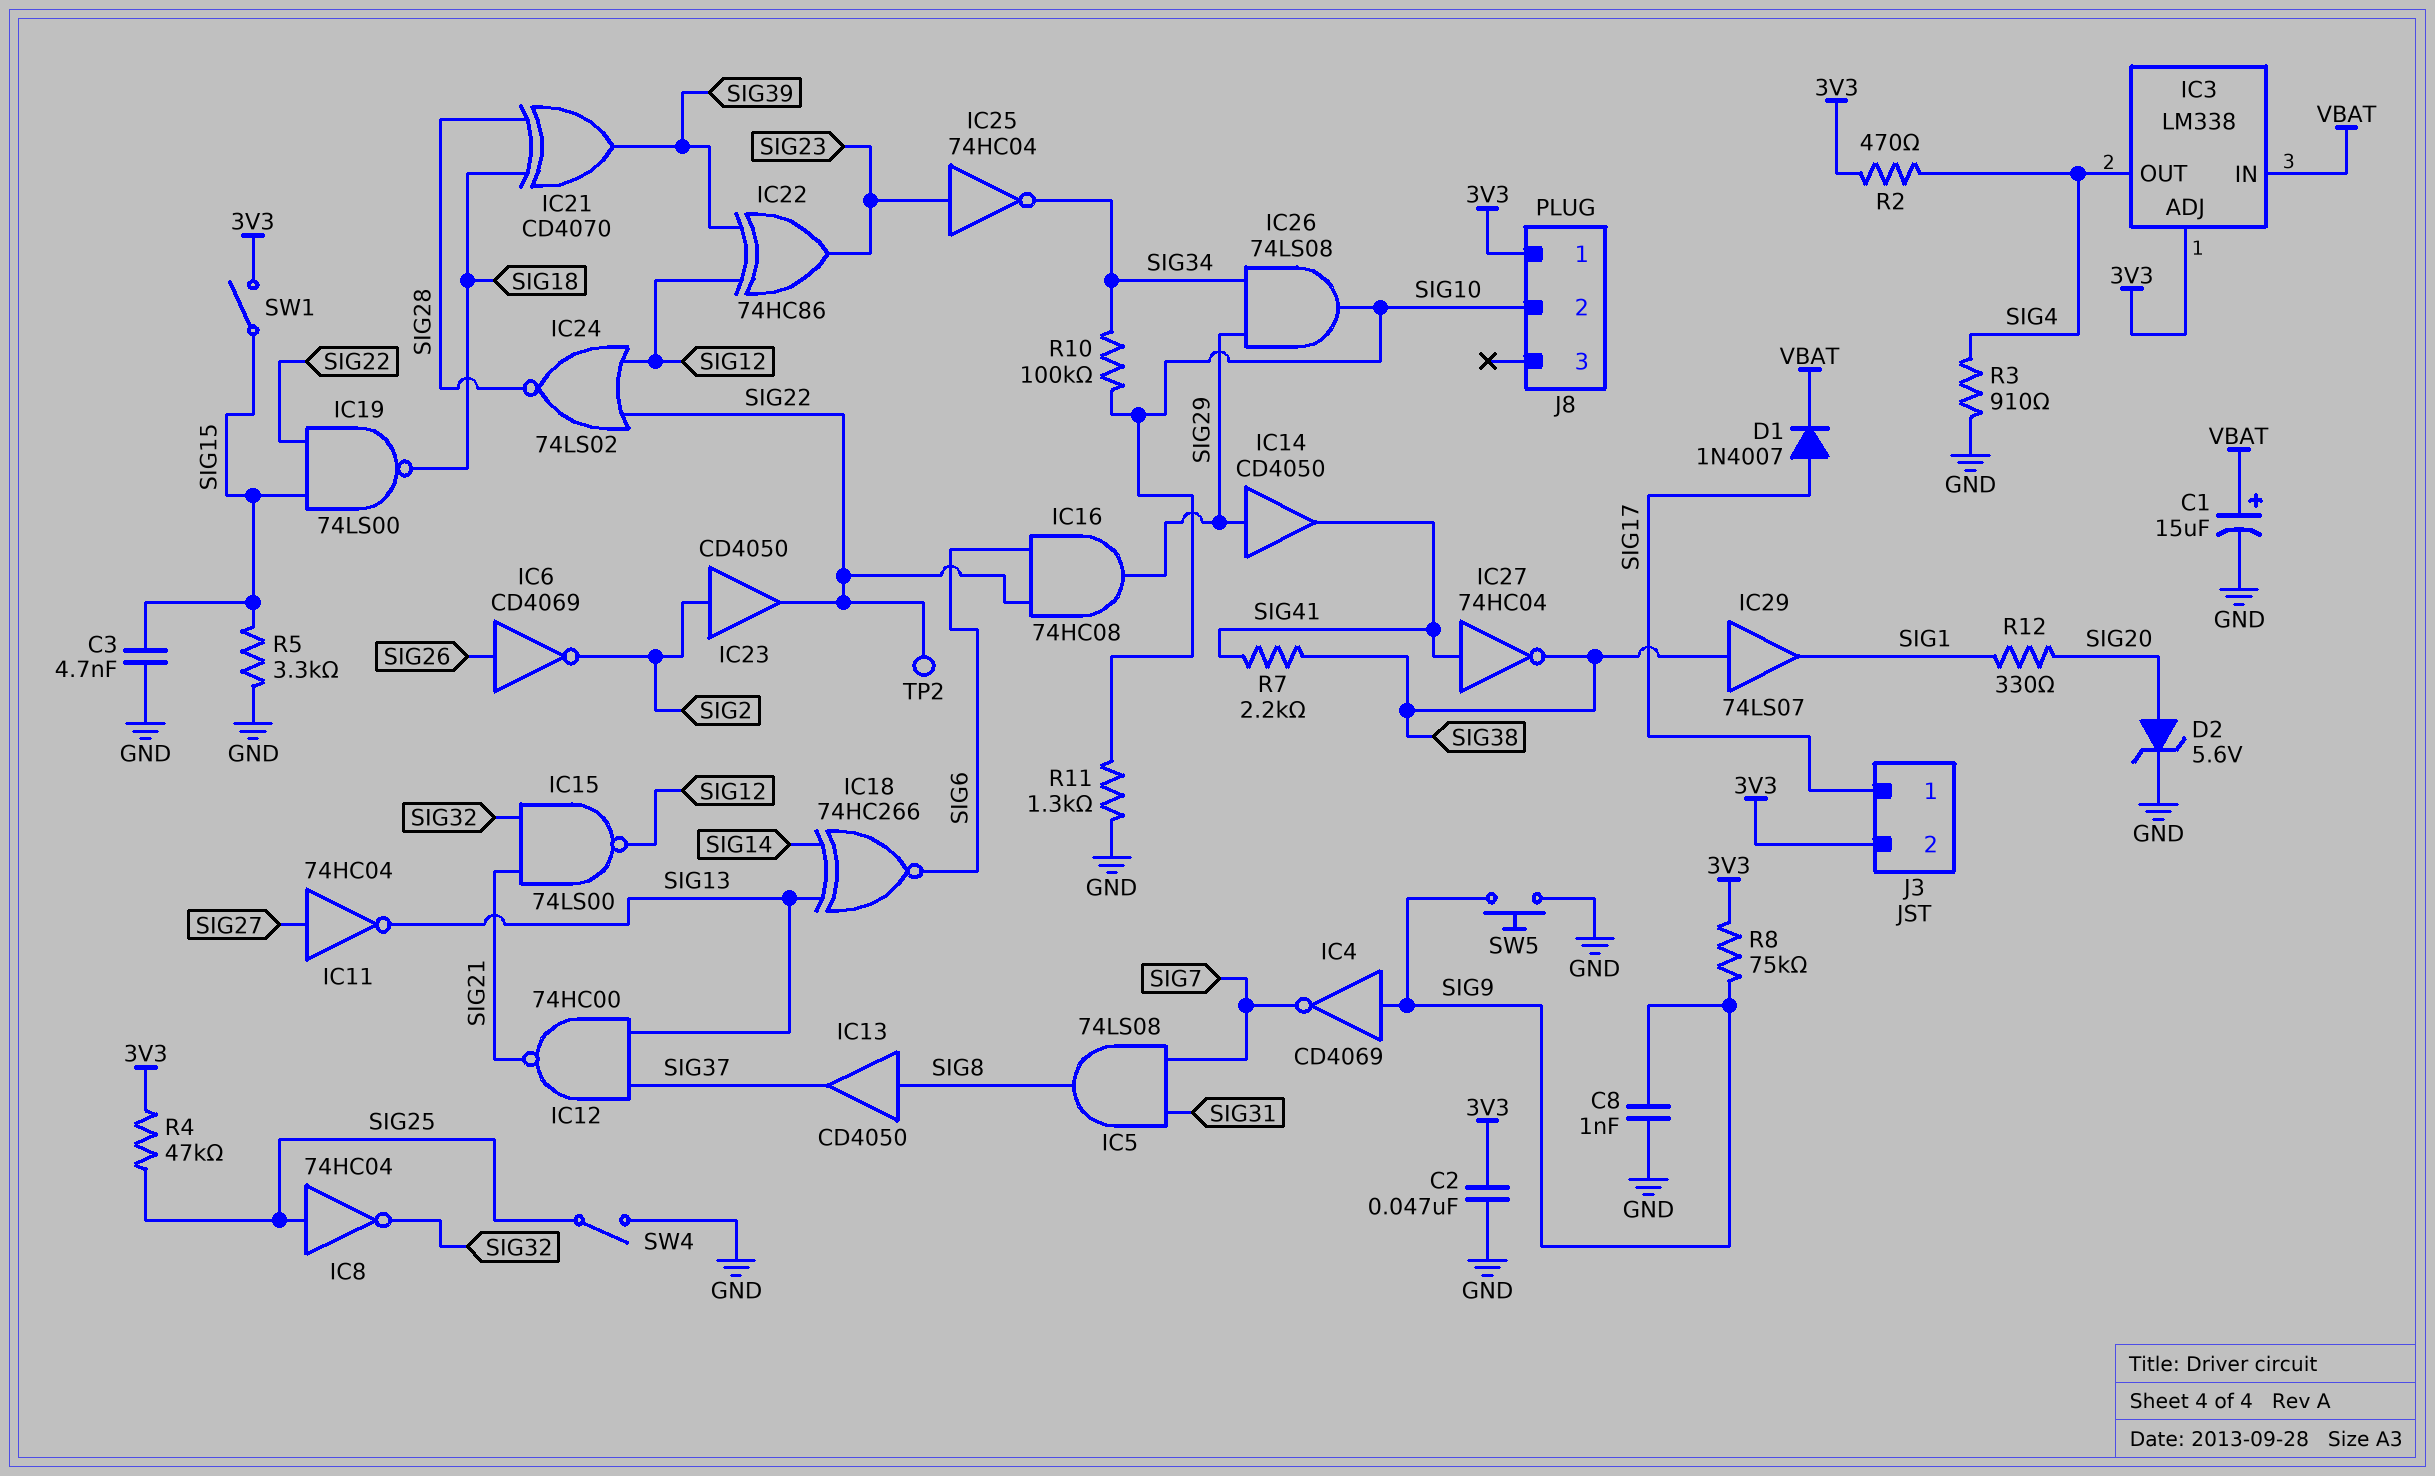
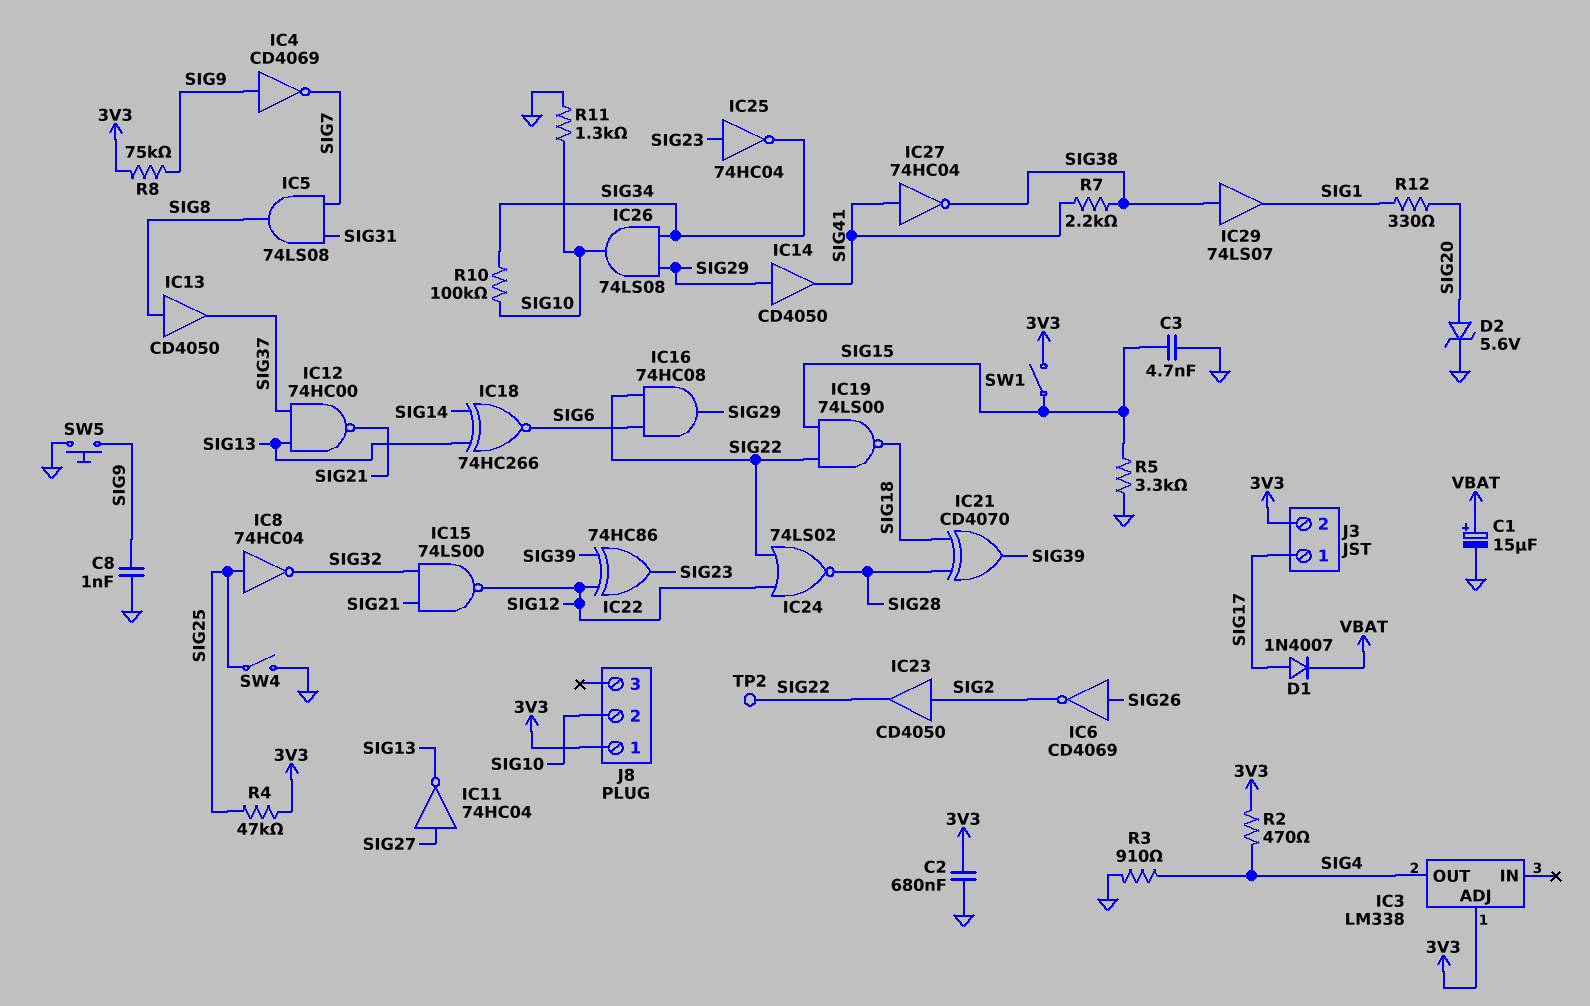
C2: 47nF (3V3, GND) -> 680nF (3V3, GND)
IC3 pin IN: VBAT -> none

